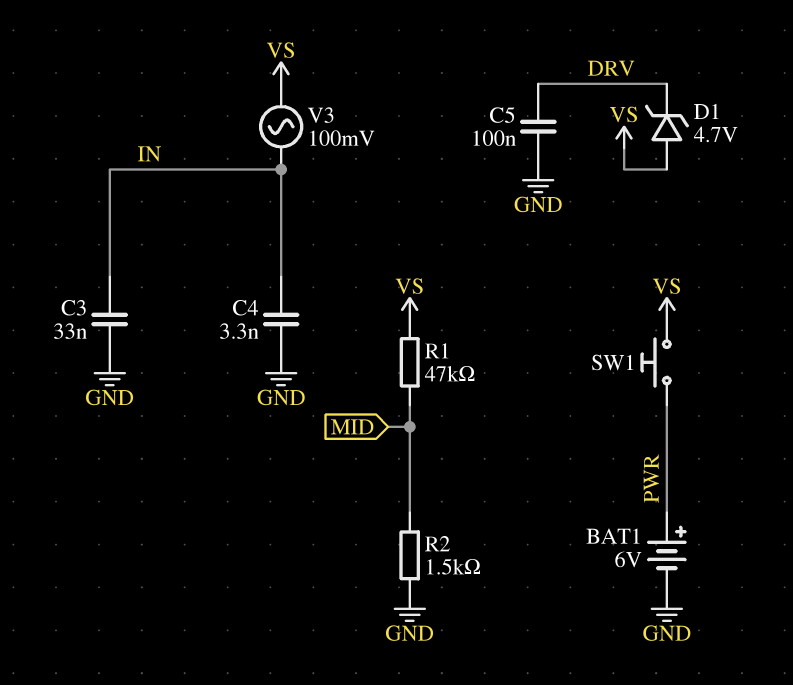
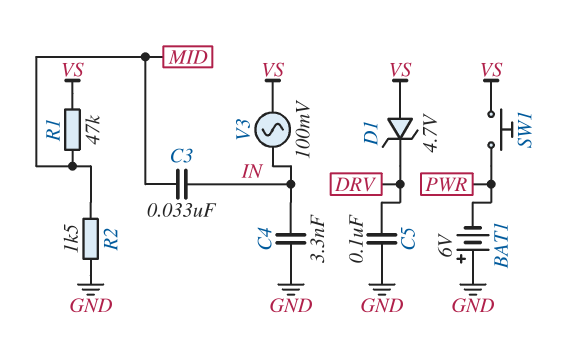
BAT1: 6V (plus PWR, minus GND) -> 6V (plus GND, minus PWR)
C3: 33nF (GND, IN) -> 33nF (IN, MID)

